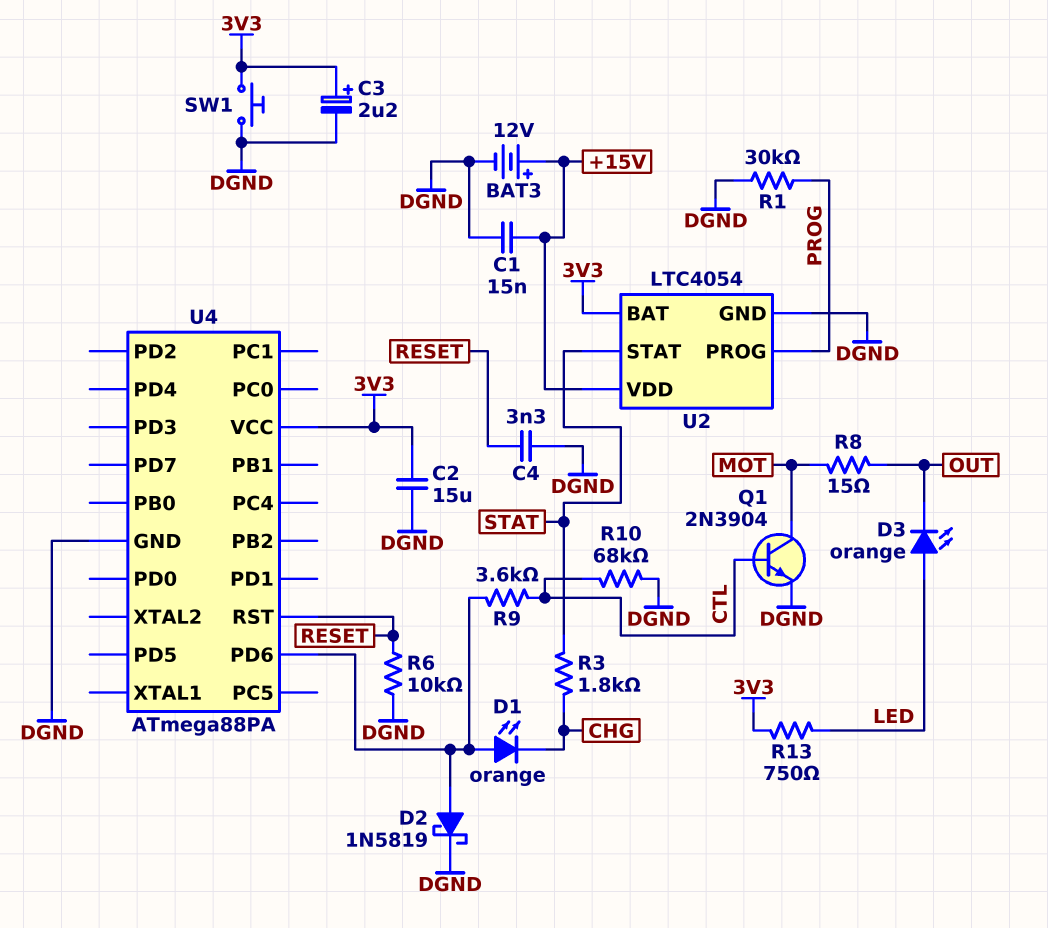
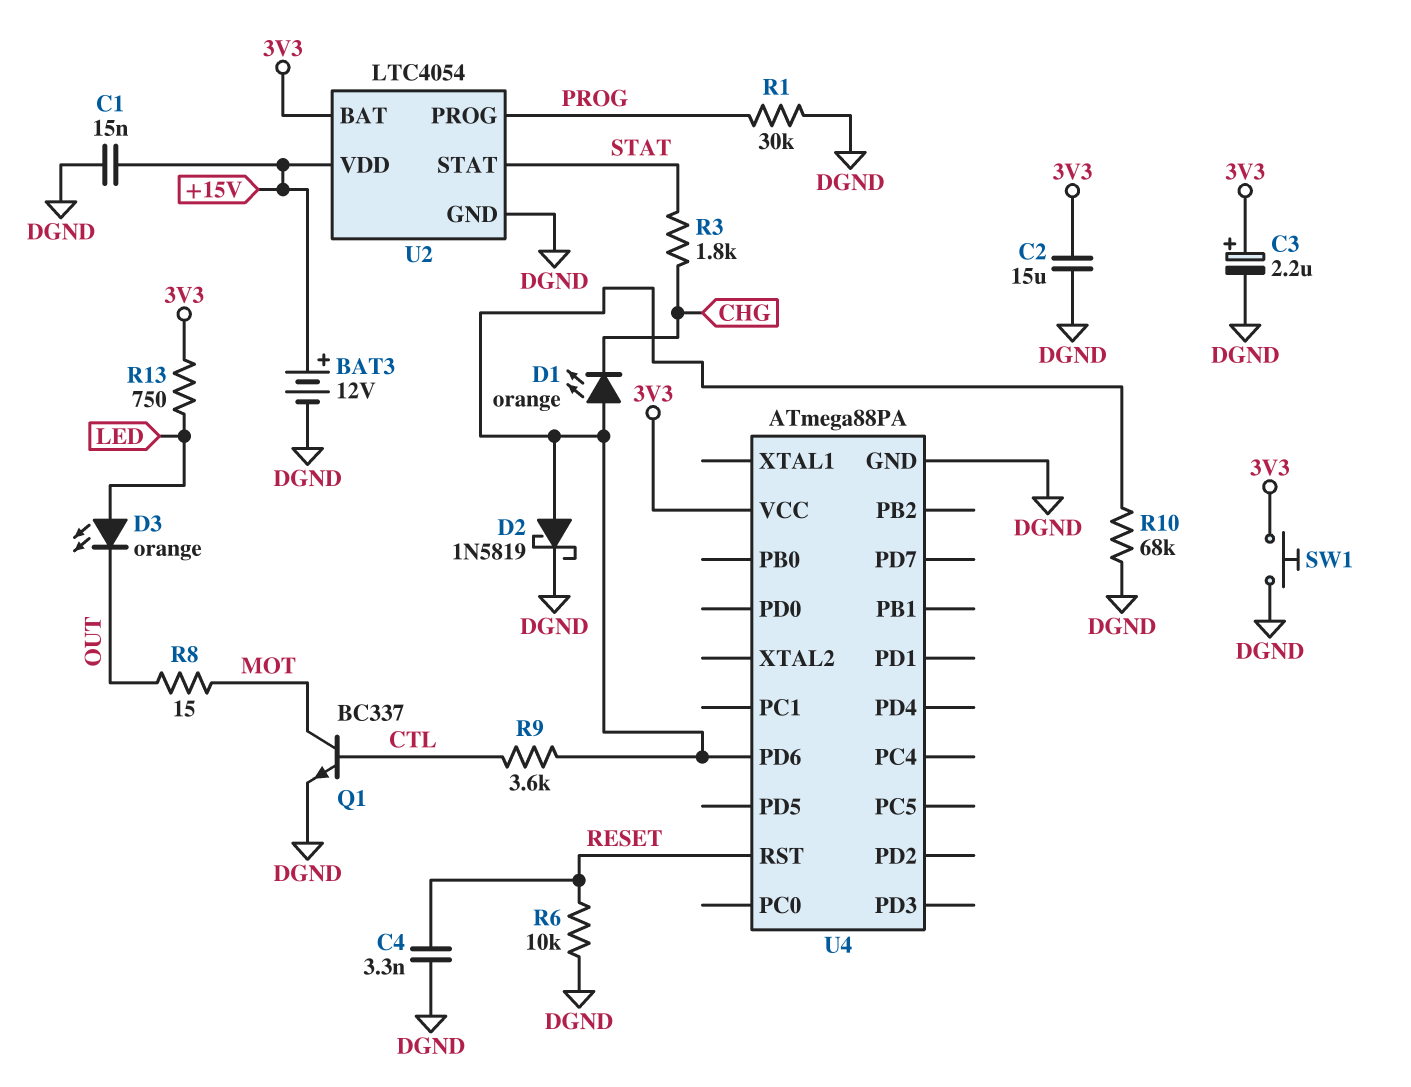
Q1: NPN 2N3904 (B CTL, C MOT, E DGND) -> NPN BC337 (B CTL, C MOT, E DGND)
R10: 68k (CTL, DGND) -> 68k (DGND, U4/PD6)

